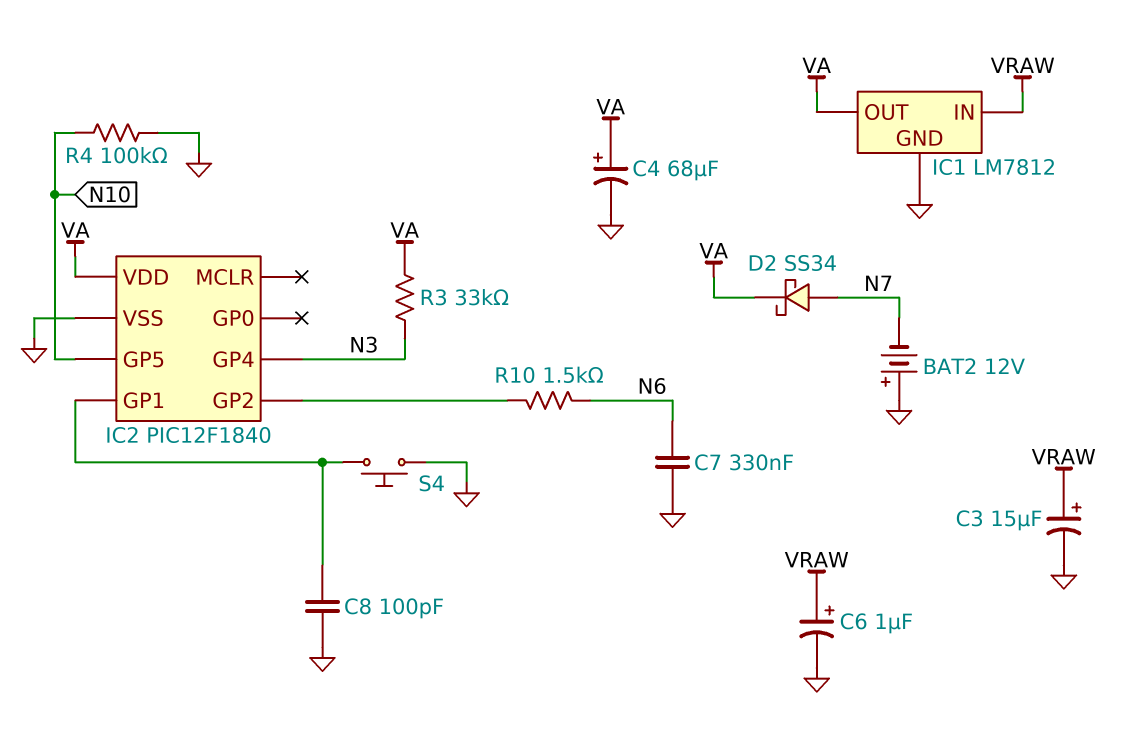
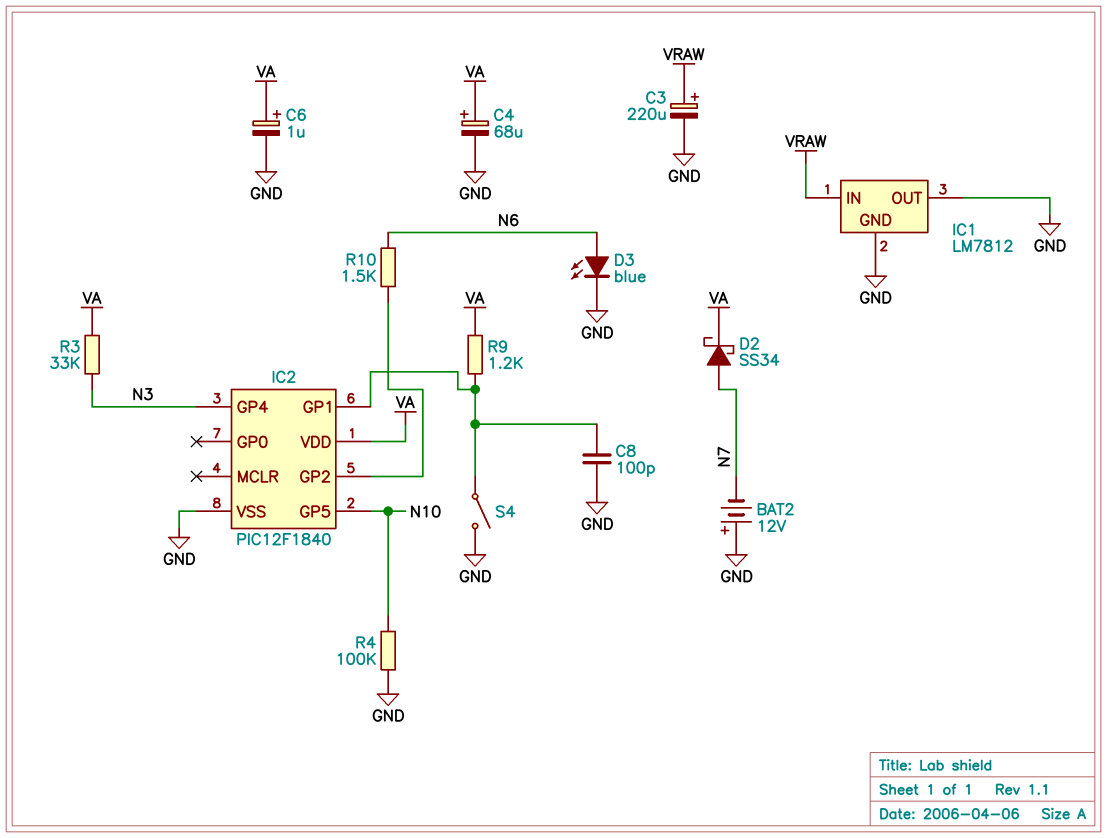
C3: 15uF (plus VRAW, minus GND) -> 220uF (plus VRAW, minus GND)
C6: 1uF (plus VRAW, minus GND) -> 1uF (plus VA, minus GND)
C7: 330nF (GND, N6) -> none
D3: none -> LED blue (A N6, K GND)
IC1 pin OUT: VA -> GND
R9: none -> 1.2k (IC2/GP1, VA)
S4: button (GND, IC2/GP1) -> switch (GND, IC2/GP1)

